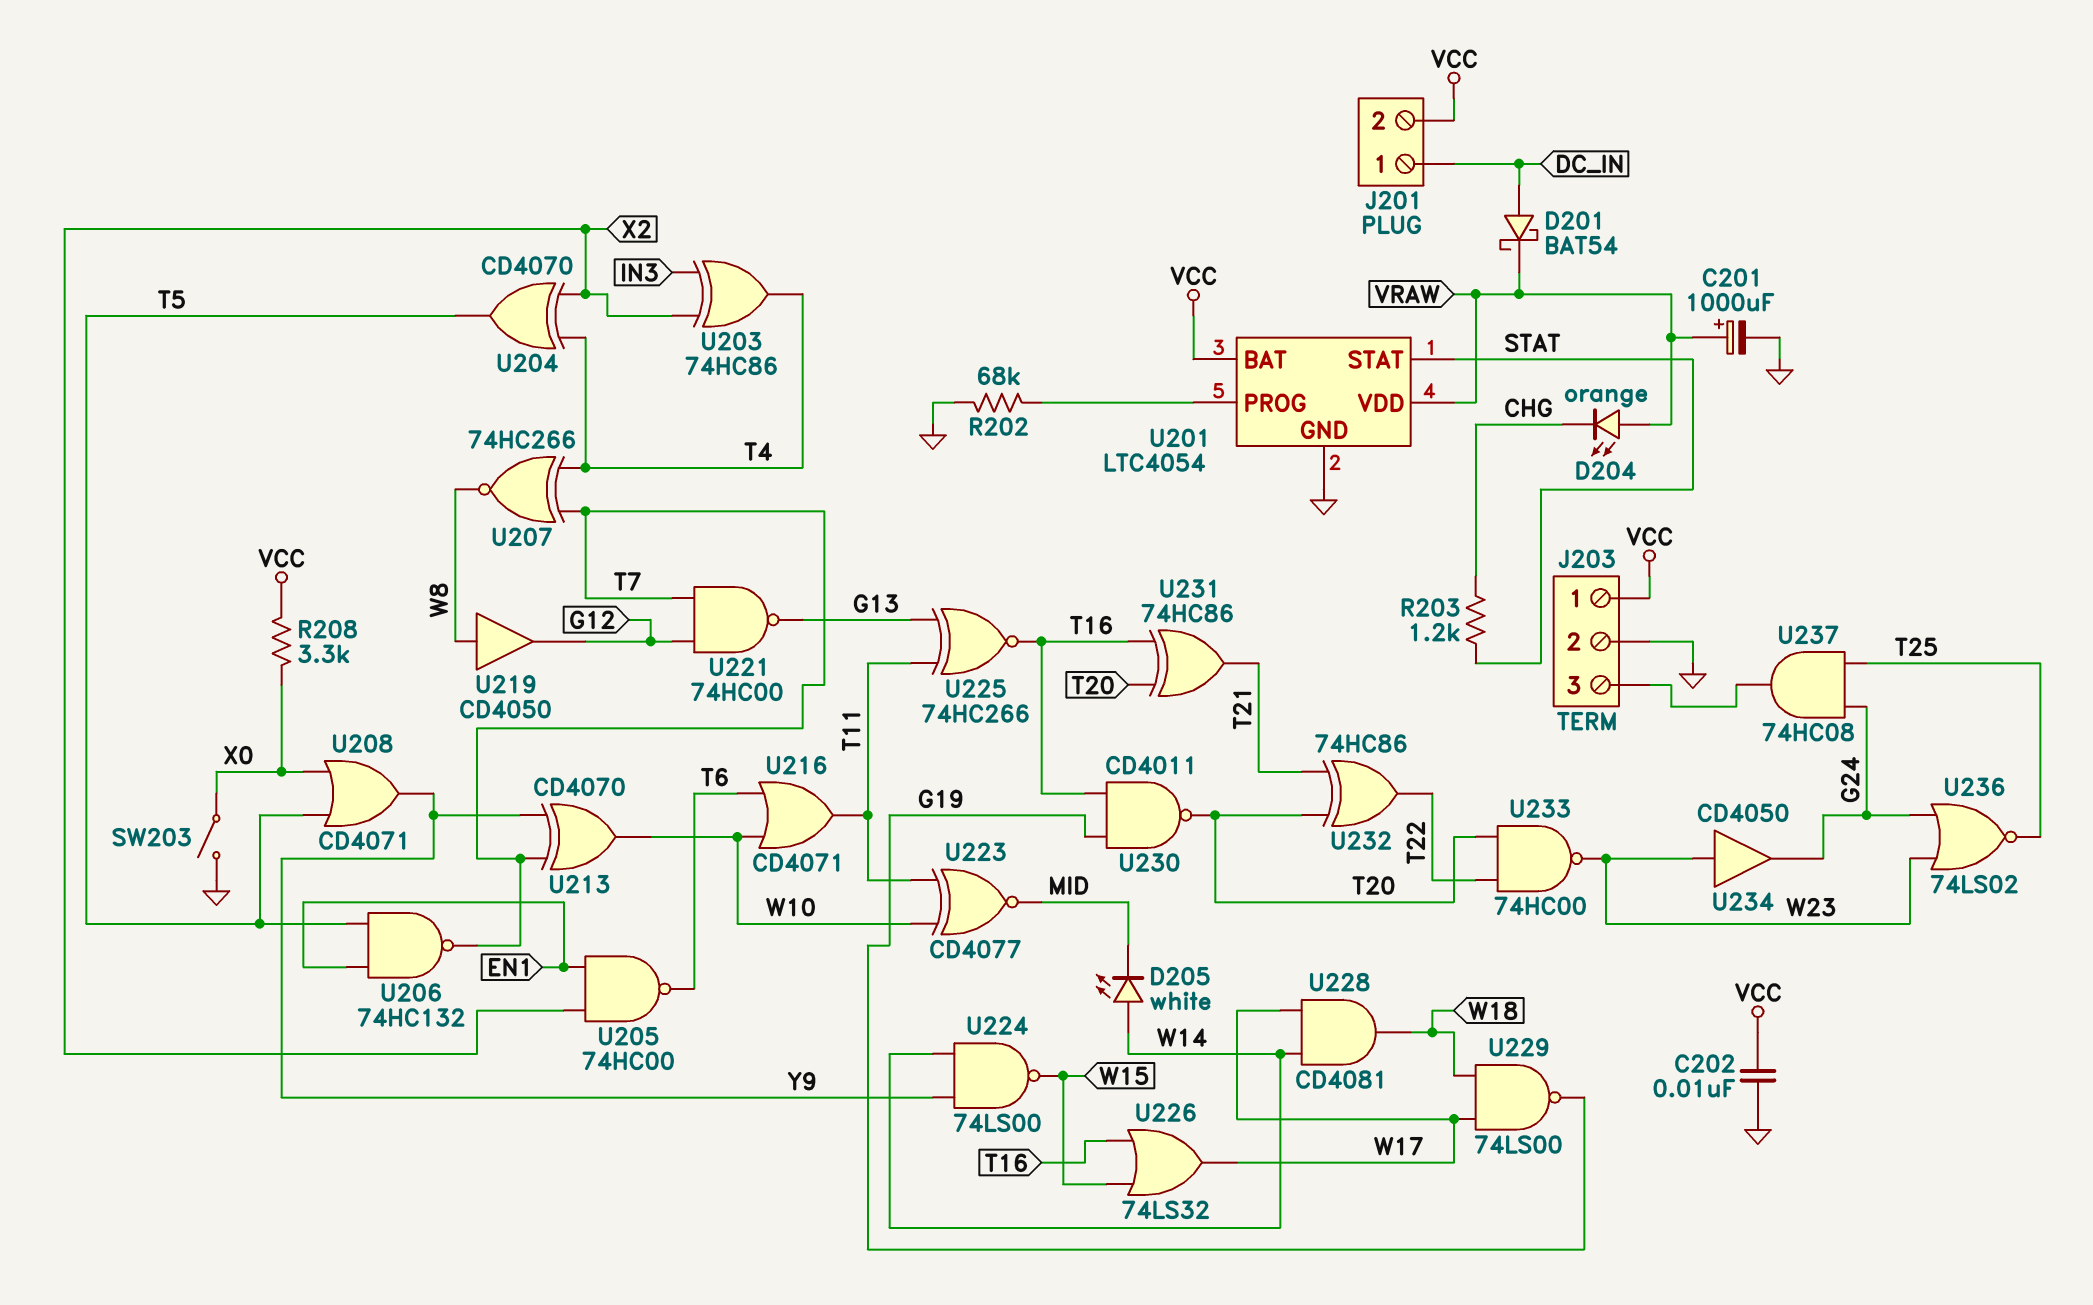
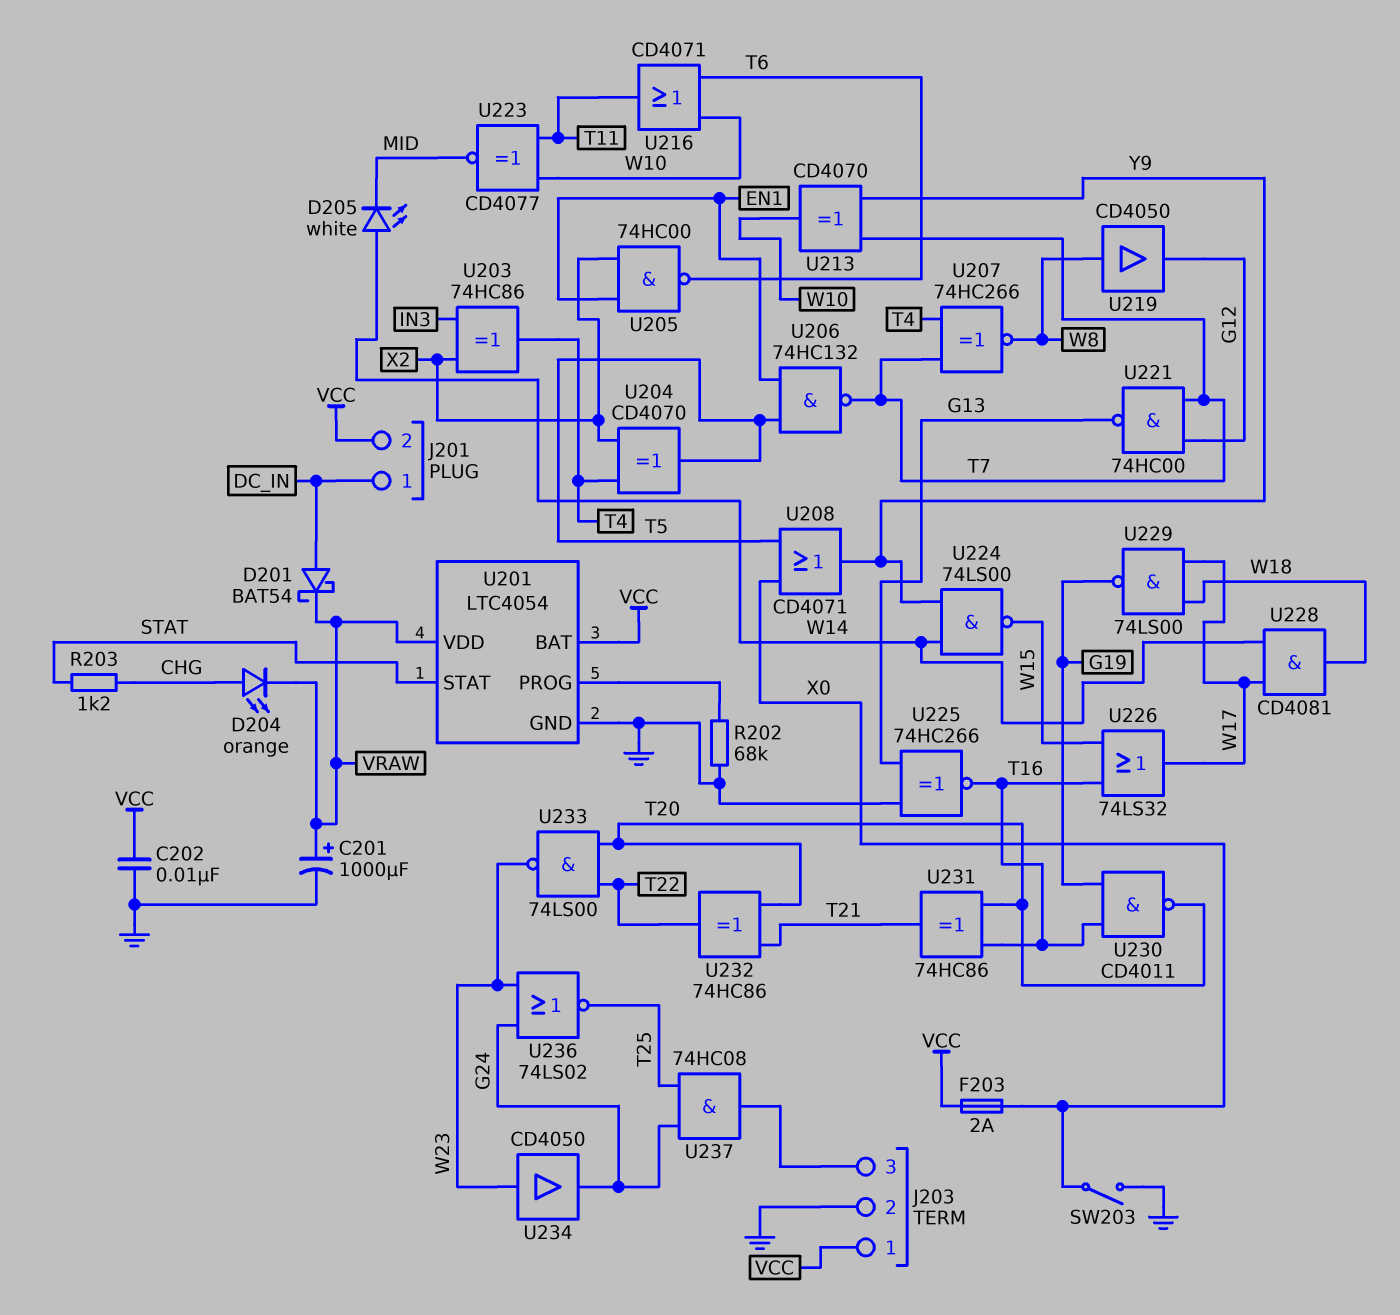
D204: LED orange (A VRAW, K CHG) -> LED orange (A CHG, K VRAW)
F203: none -> 2A (VCC, X0)
R208: 3.3k (VCC, X0) -> none
U225: XNOR 74HC266 (in G13, in T11, out T16) -> XNOR 74HC266 (in G13, in GND, out T16)
U233: NAND 74HC00 (in T20, in T22, out W23) -> NAND 74LS00 (in T20, in T22, out W23)

